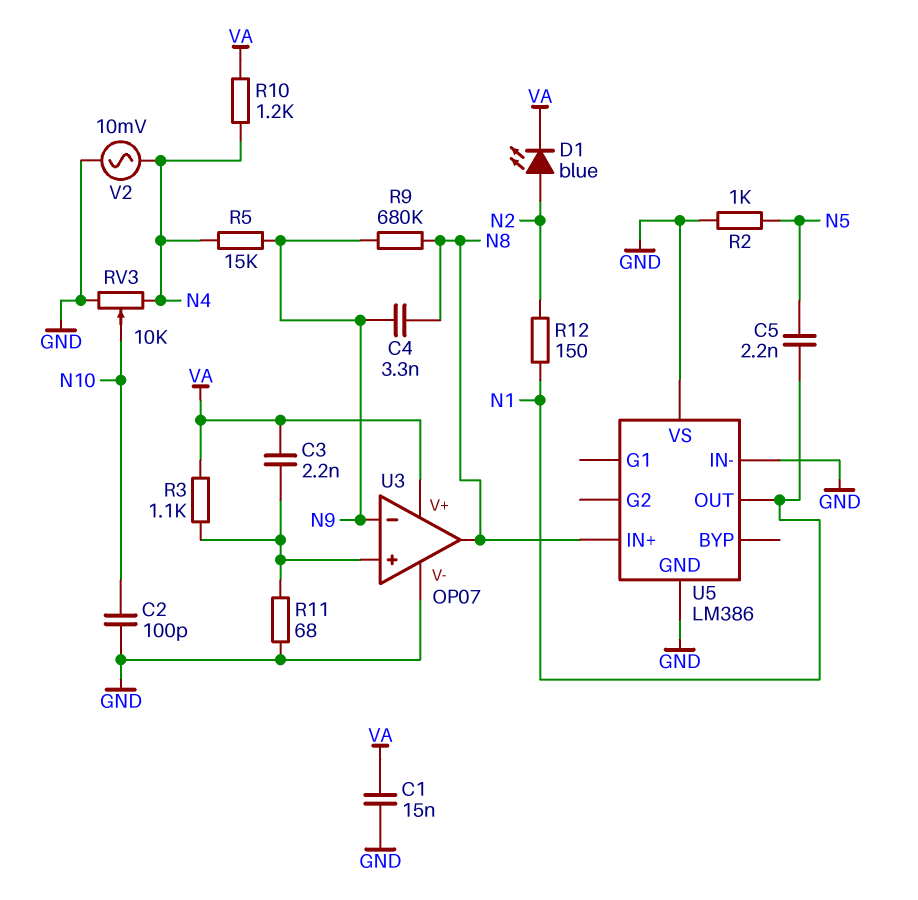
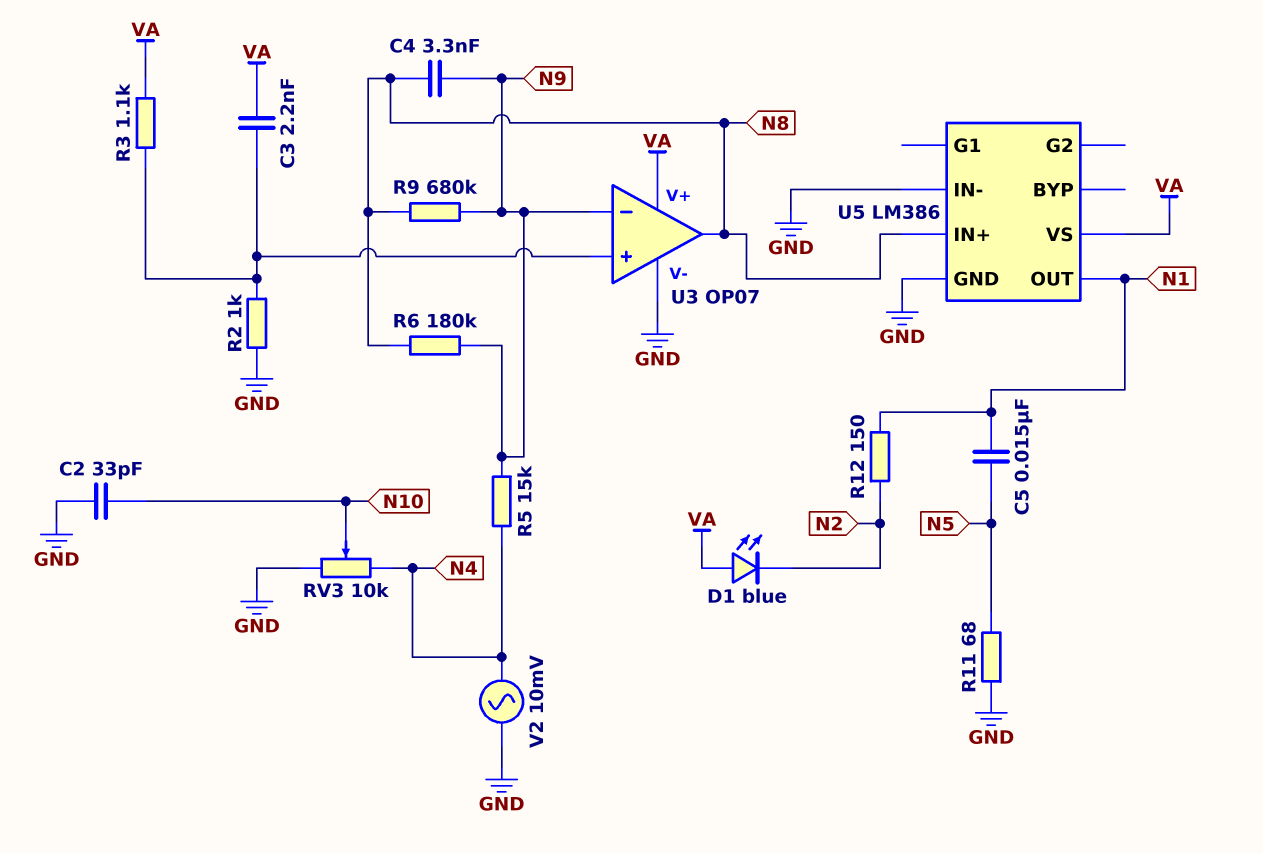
C1: 15nF (GND, VA) -> none
C2: 100pF (GND, N10) -> 33pF (GND, N10)
C5: 2.2nF (N1, N5) -> 15nF (N1, N5)
D1: LED blue (A N2, K VA) -> LED blue (A VA, K N2)
R2: 1k (GND, N5) -> 1k (GND, U3/in+)
R6: none -> 180k (N8, N9)
R10: 1.2k (N4, VA) -> none
R11: 68 (GND, U3/in+) -> 68 (GND, N5)
U5 pin VS: GND -> VA

